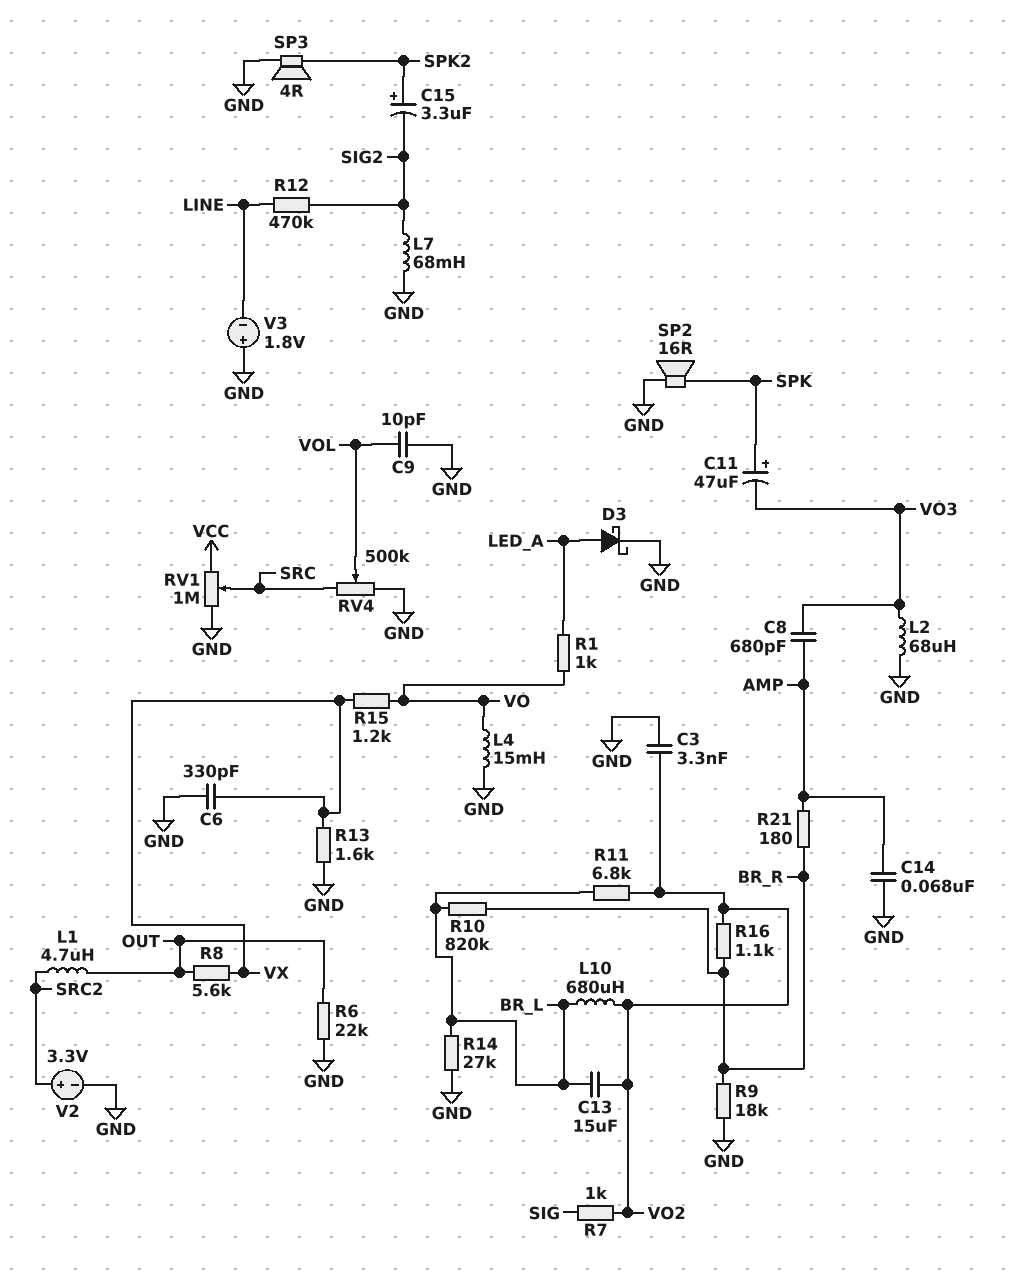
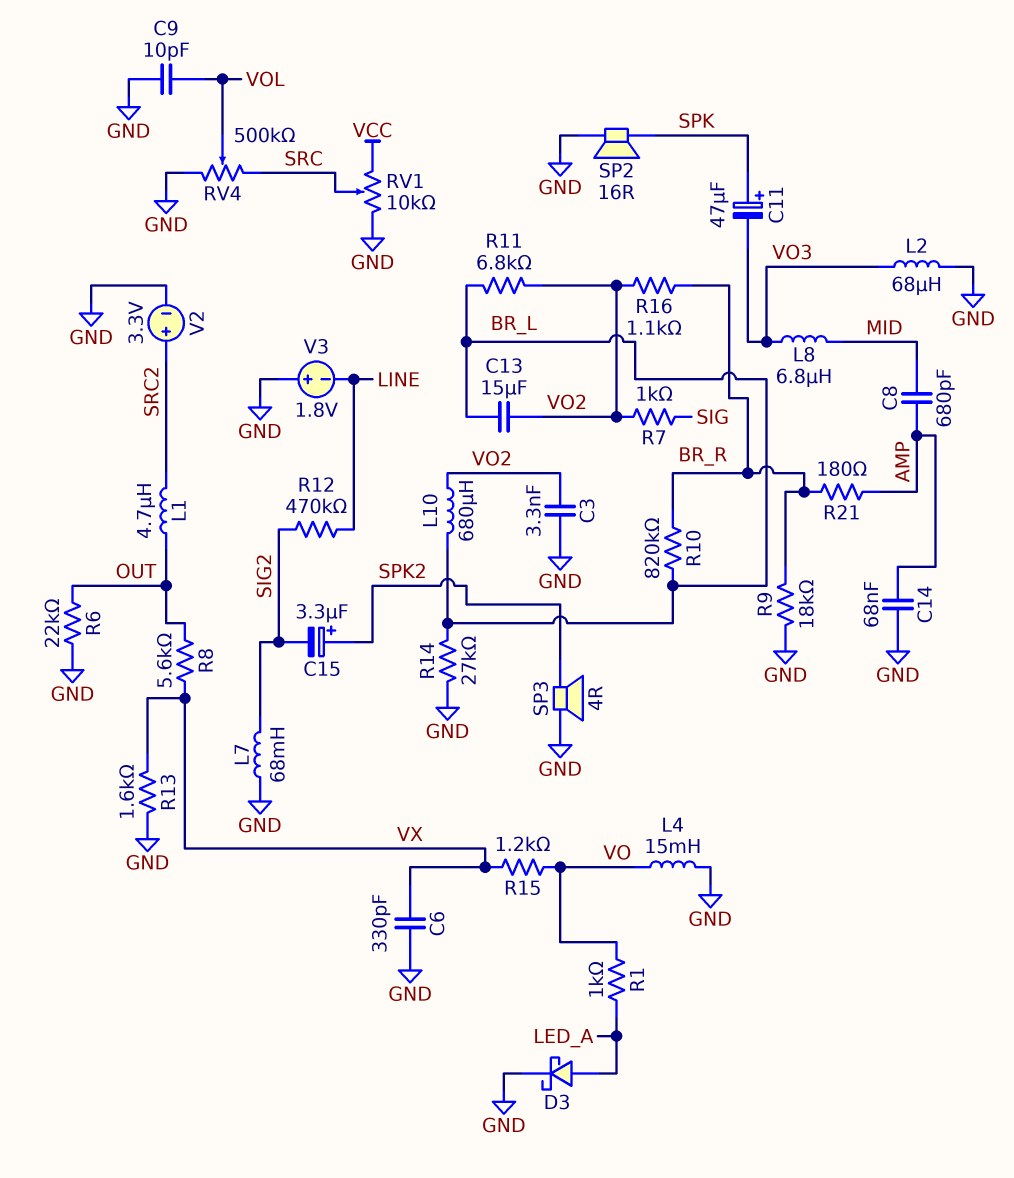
C8: 680pF (AMP, VO3) -> 680pF (AMP, MID)
L8: none -> 6.8uH (MID, VO3)
RV1: 1M (GND, VCC, wiper SRC) -> 10k (GND, VCC, wiper SRC)

